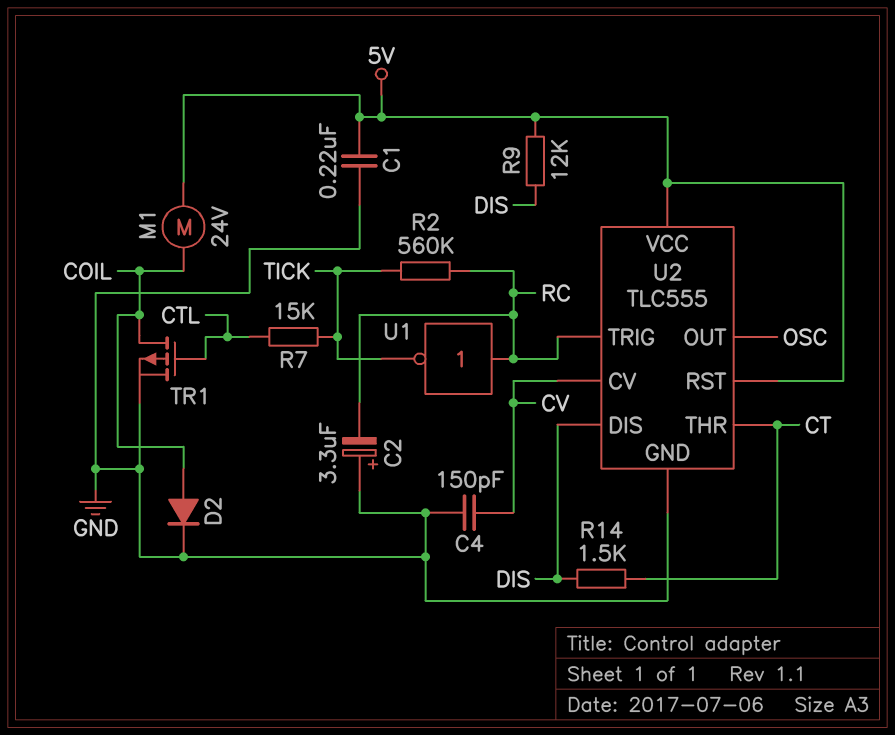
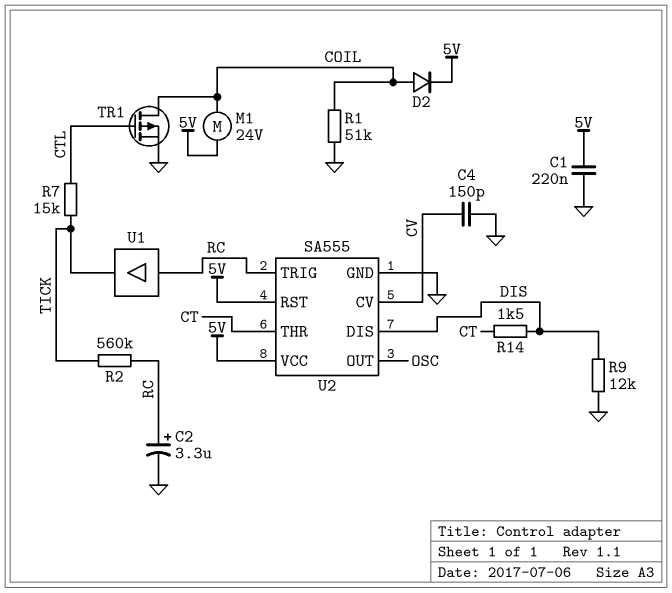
C2: 3.3uF (plus GND, minus RC) -> 3.3uF (plus RC, minus GND)
D2: diode (A COIL, K GND) -> diode (A COIL, K 5V)
R1: none -> 51k (COIL, GND)
R9: 12k (5V, DIS) -> 12k (DIS, GND)
U1: NOT (in RC, out TICK) -> buffer (in RC, out TICK)
U2: TLC555 -> SA555

